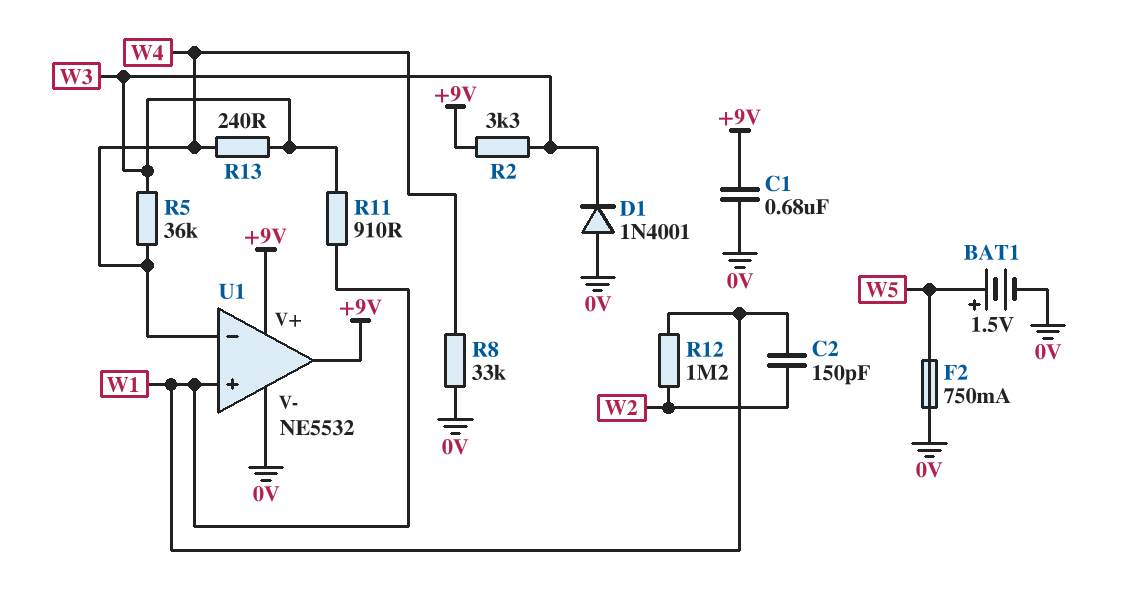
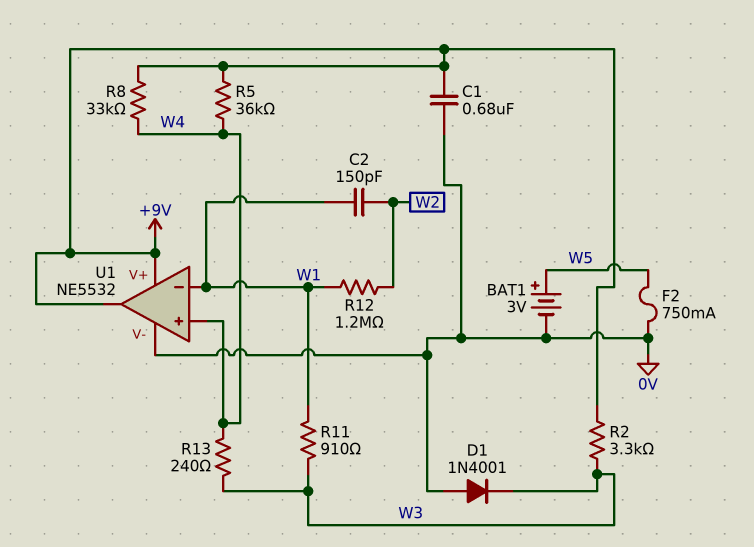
BAT1: 1.5V (plus W5, minus 0V) -> 3V (plus W5, minus 0V)
R5: 36k (W3, W4) -> 36k (+9V, W4)
R8: 33k (0V, W4) -> 33k (+9V, W4)
U1 pin in+: W1 -> W4
U1 pin in-: W4 -> W1

